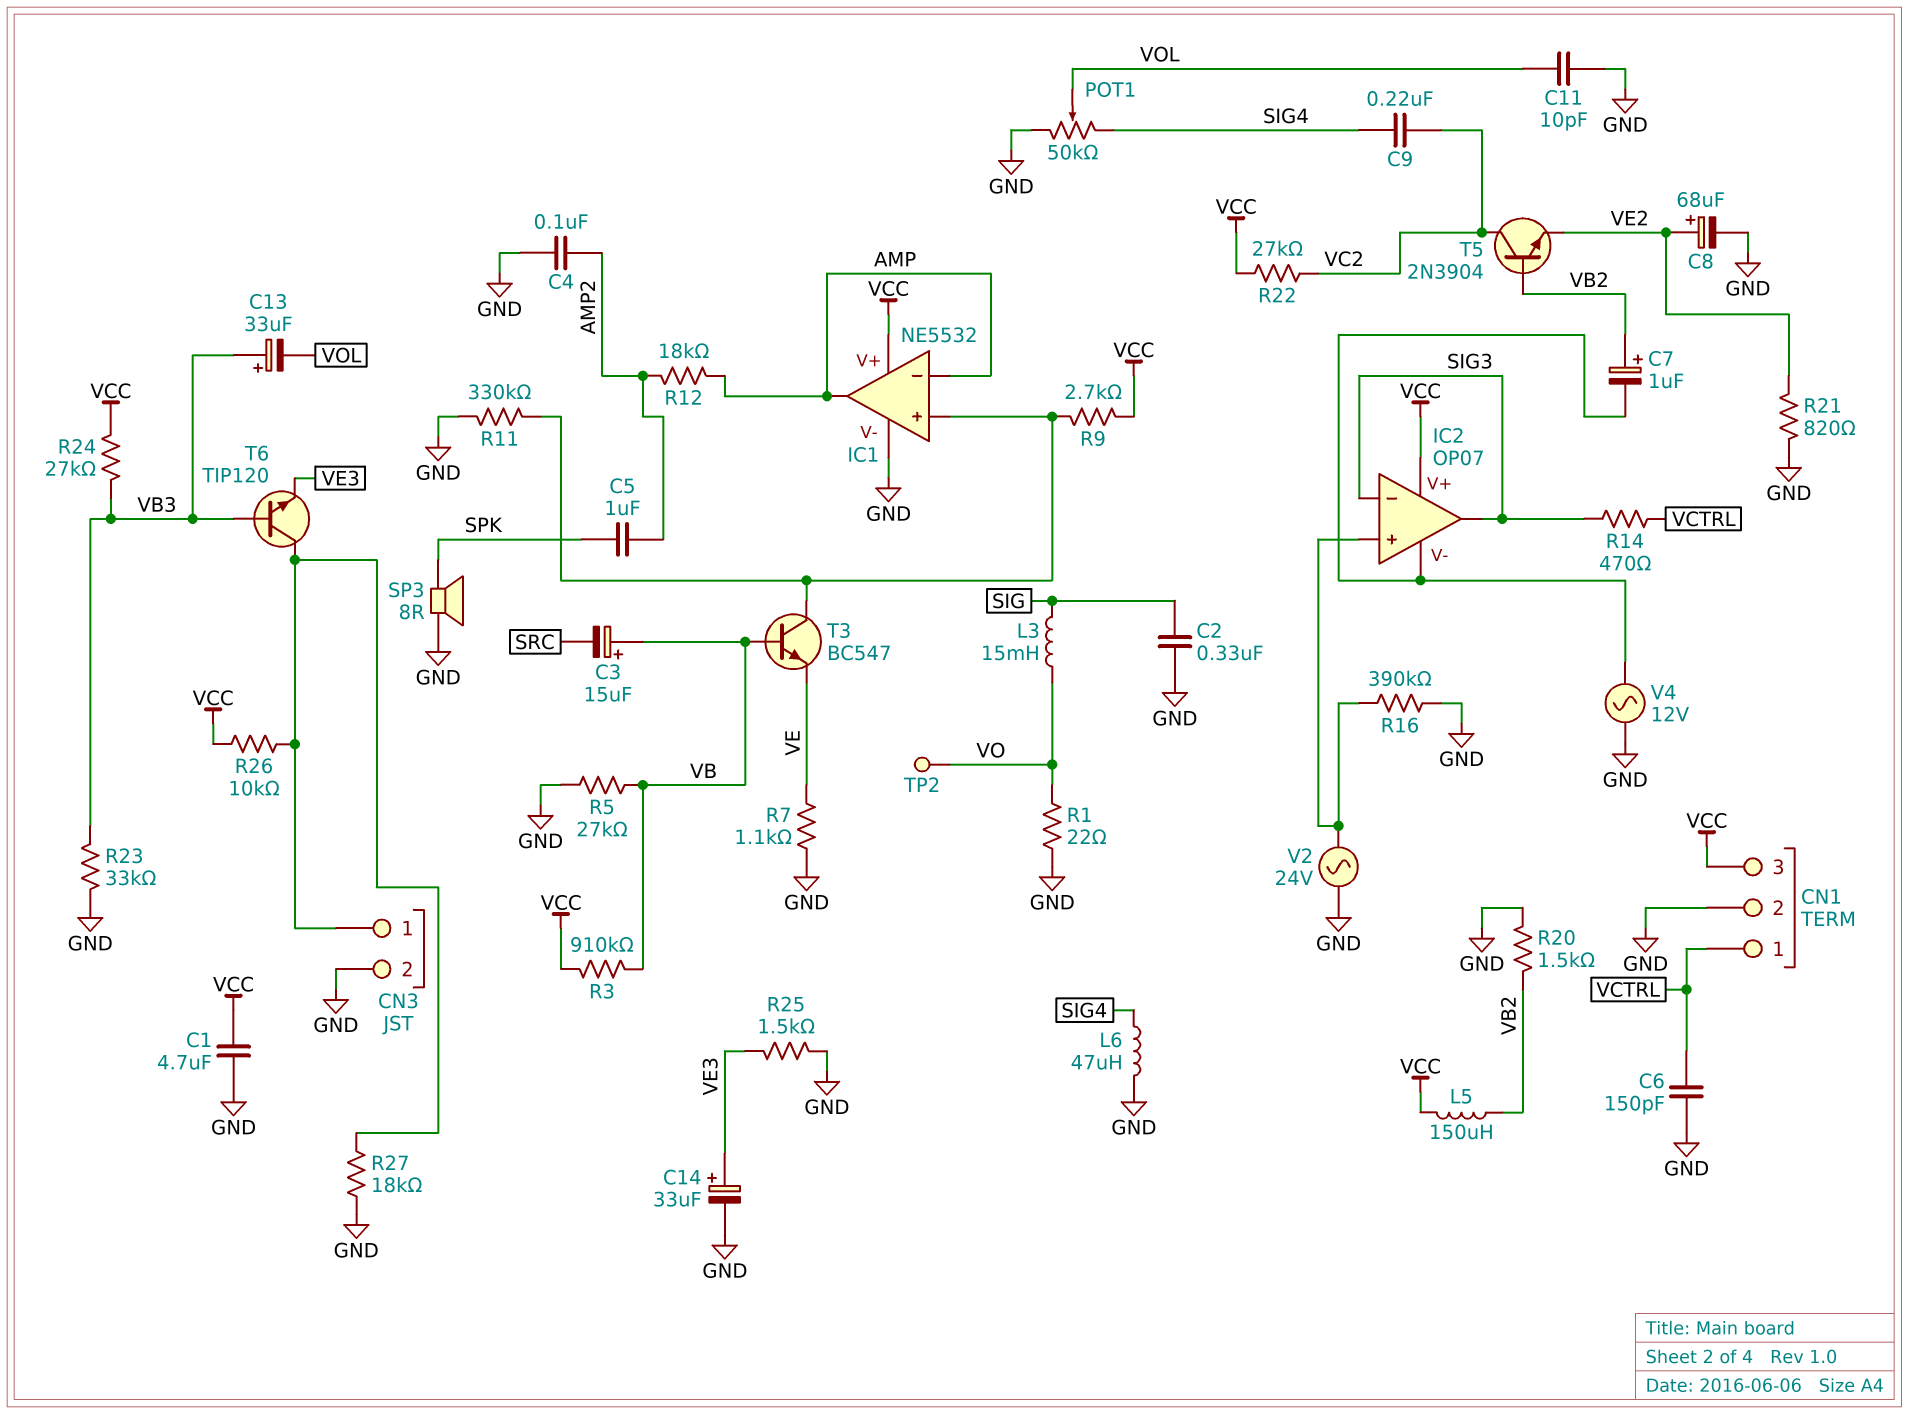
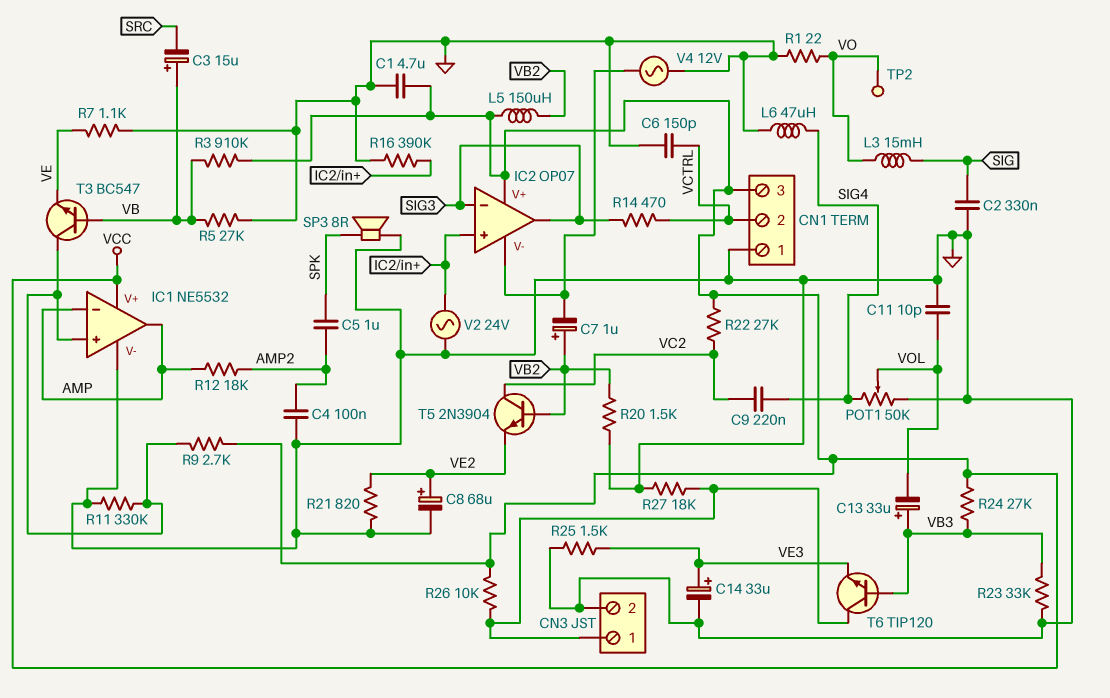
CN1 pin 1: VCTRL -> GND
CN1 pin 2: GND -> VCTRL

